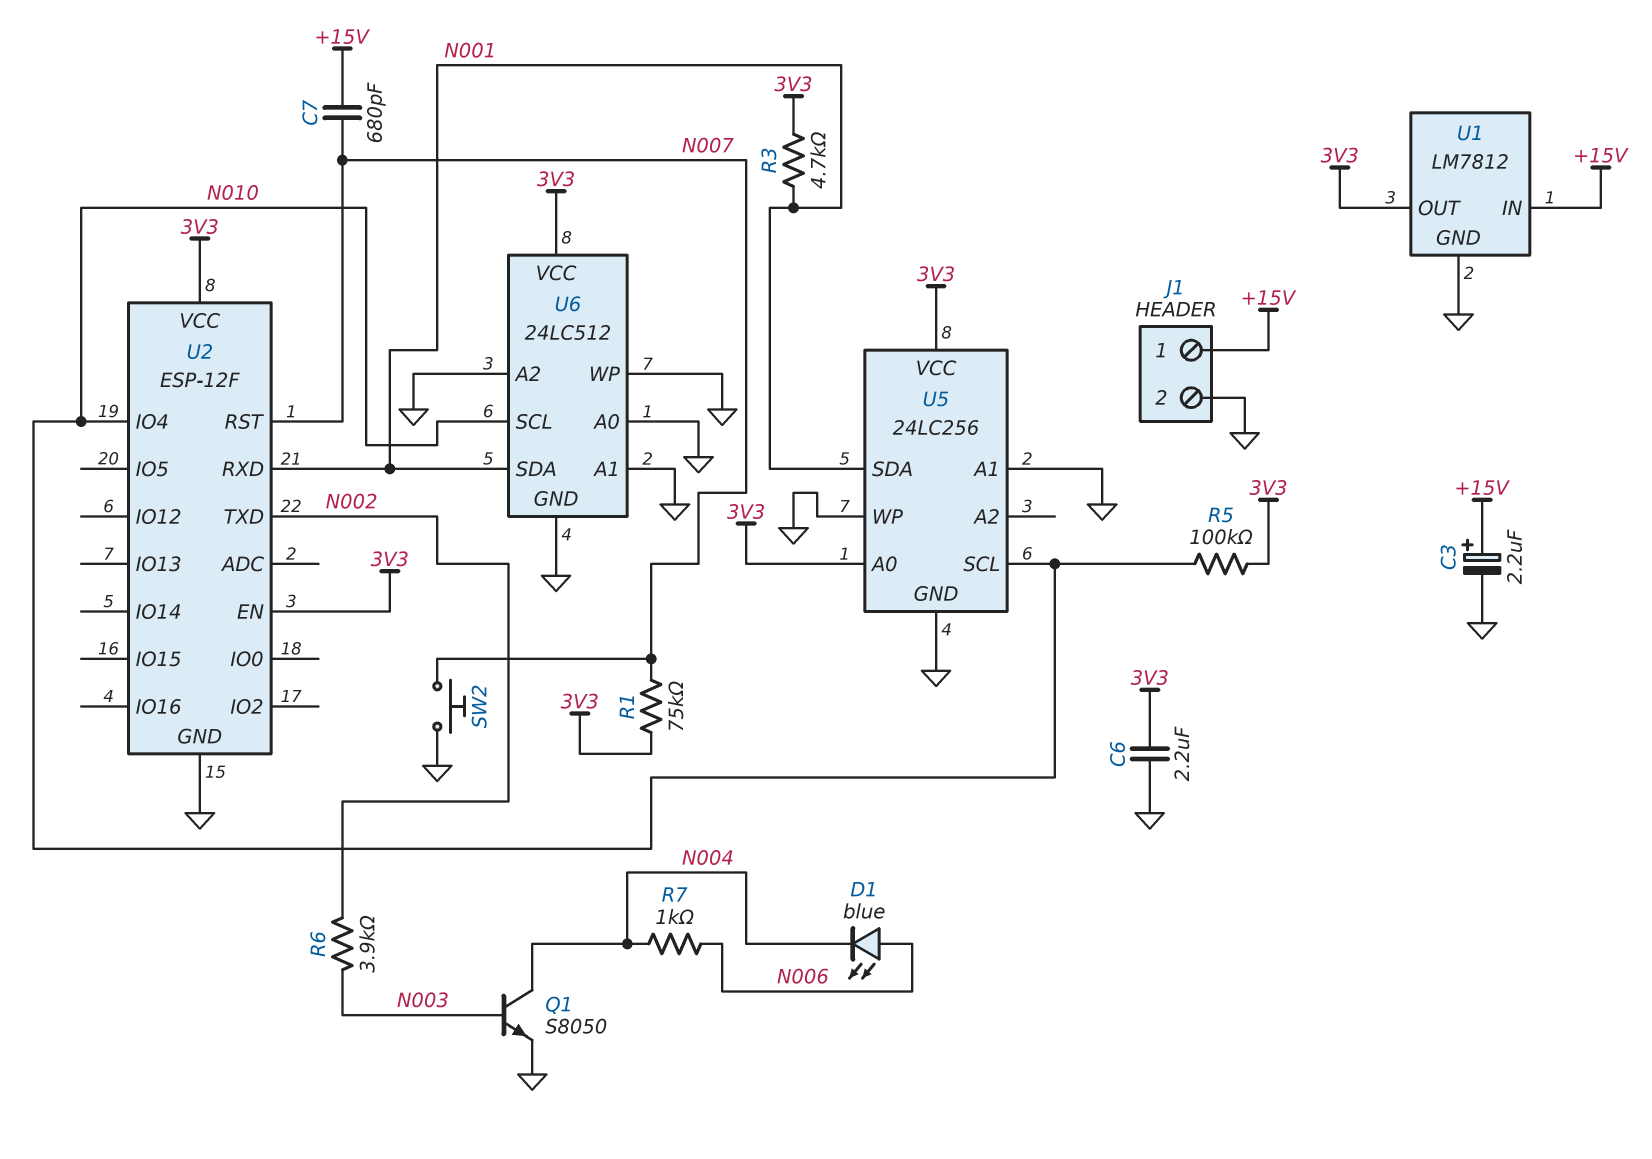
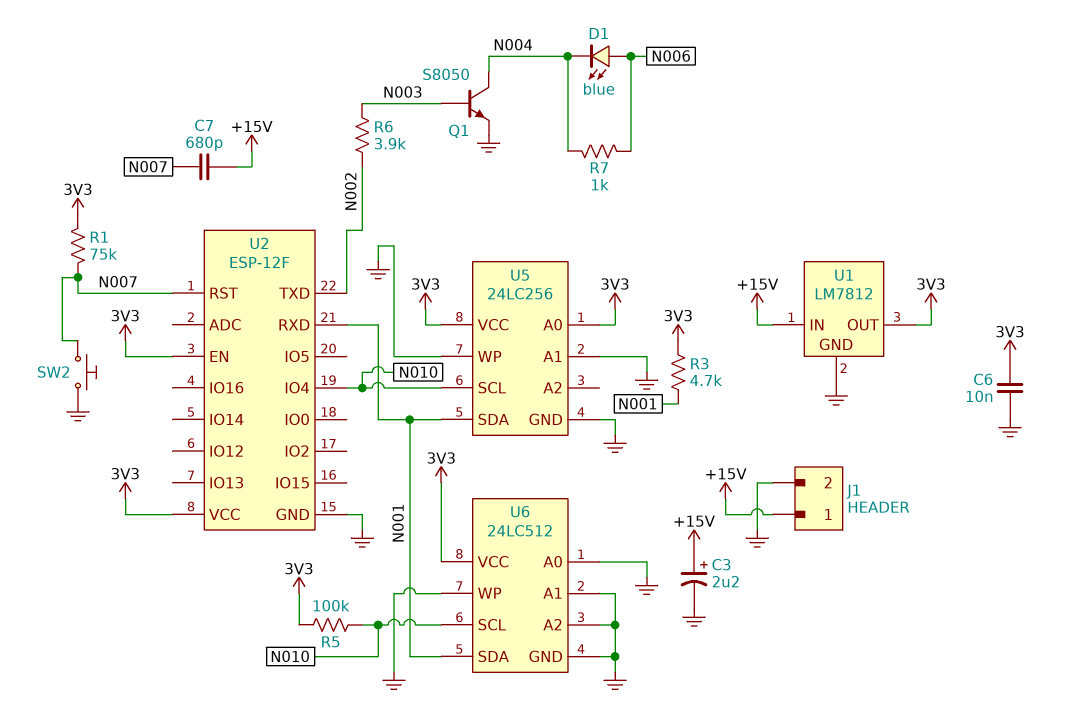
C6: 2.2uF (3V3, GND) -> 10nF (3V3, GND)

